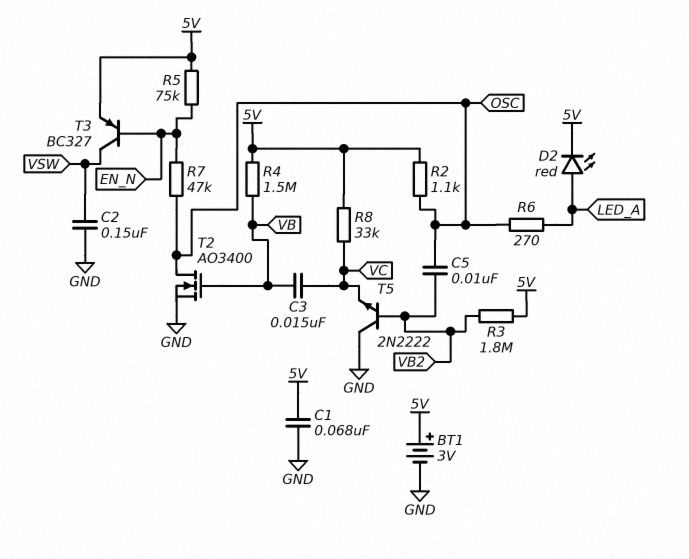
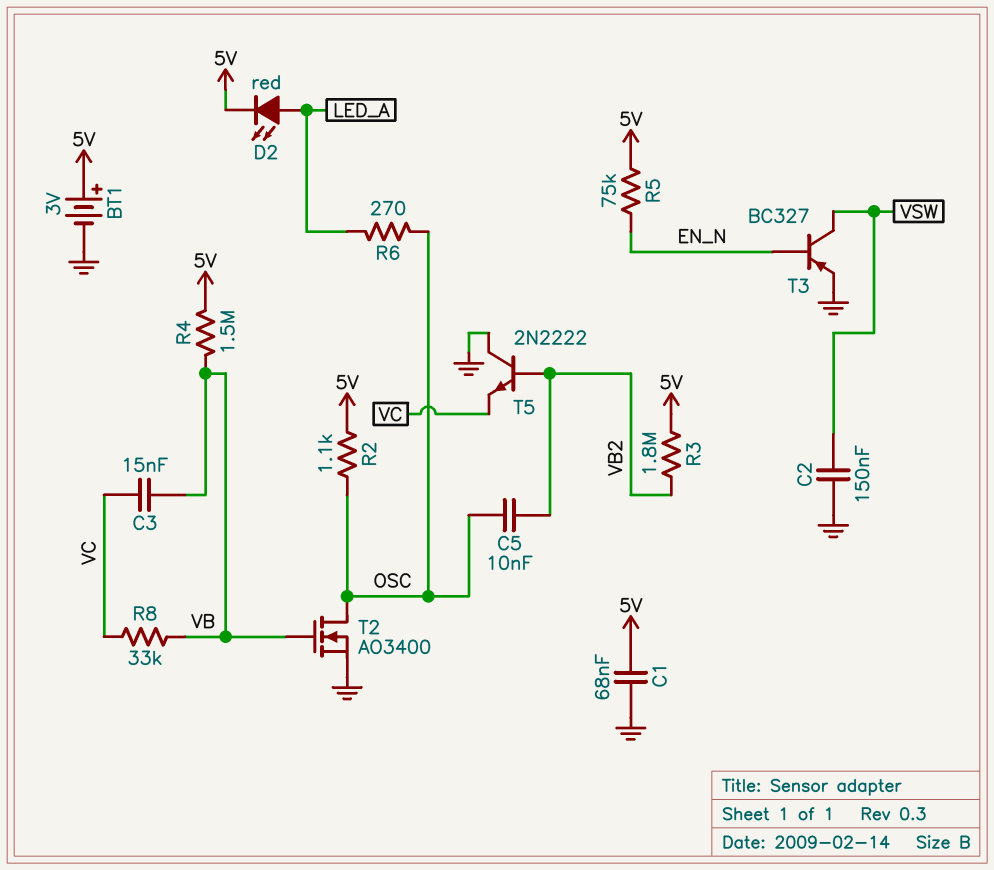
R7: 47k (EN_N, OSC) -> none
R8: 33k (5V, VC) -> 33k (VB, VC)
T3: PNP BC327 (B EN_N, C VSW, E 5V) -> PNP BC327 (B EN_N, C VSW, E GND)

